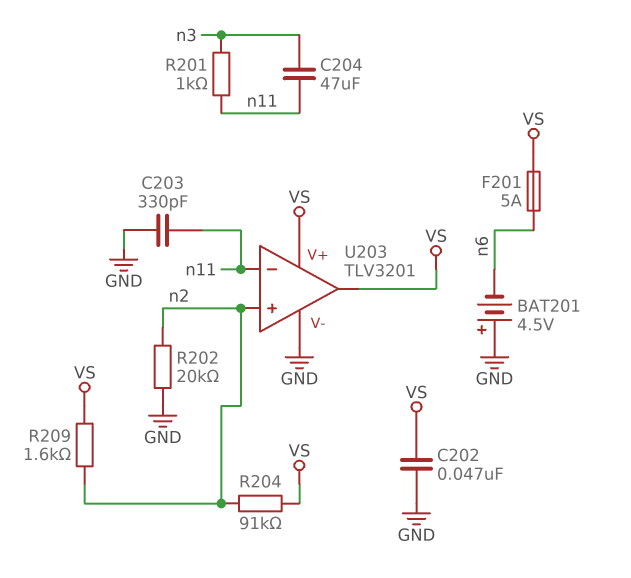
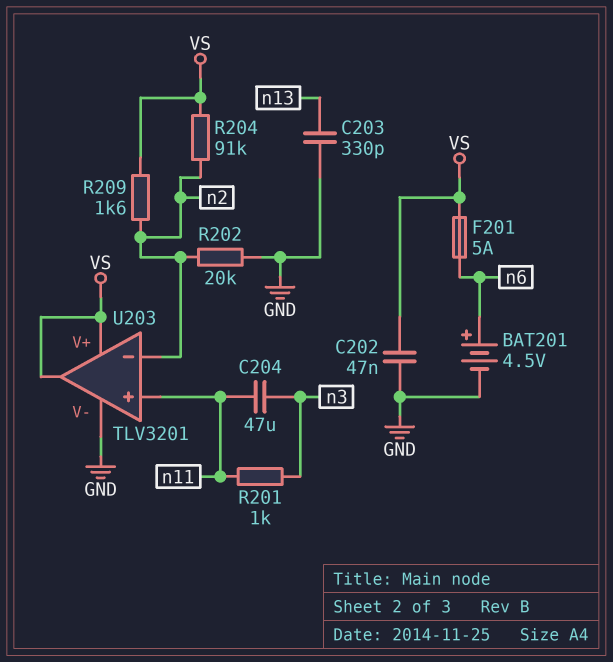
BAT201: 4.5V (plus GND, minus n6) -> 4.5V (plus n6, minus GND)
C203: 330pF (GND, n11) -> 330pF (GND, n13)
U203 pin in+: n2 -> n11
U203 pin in-: n11 -> n2

